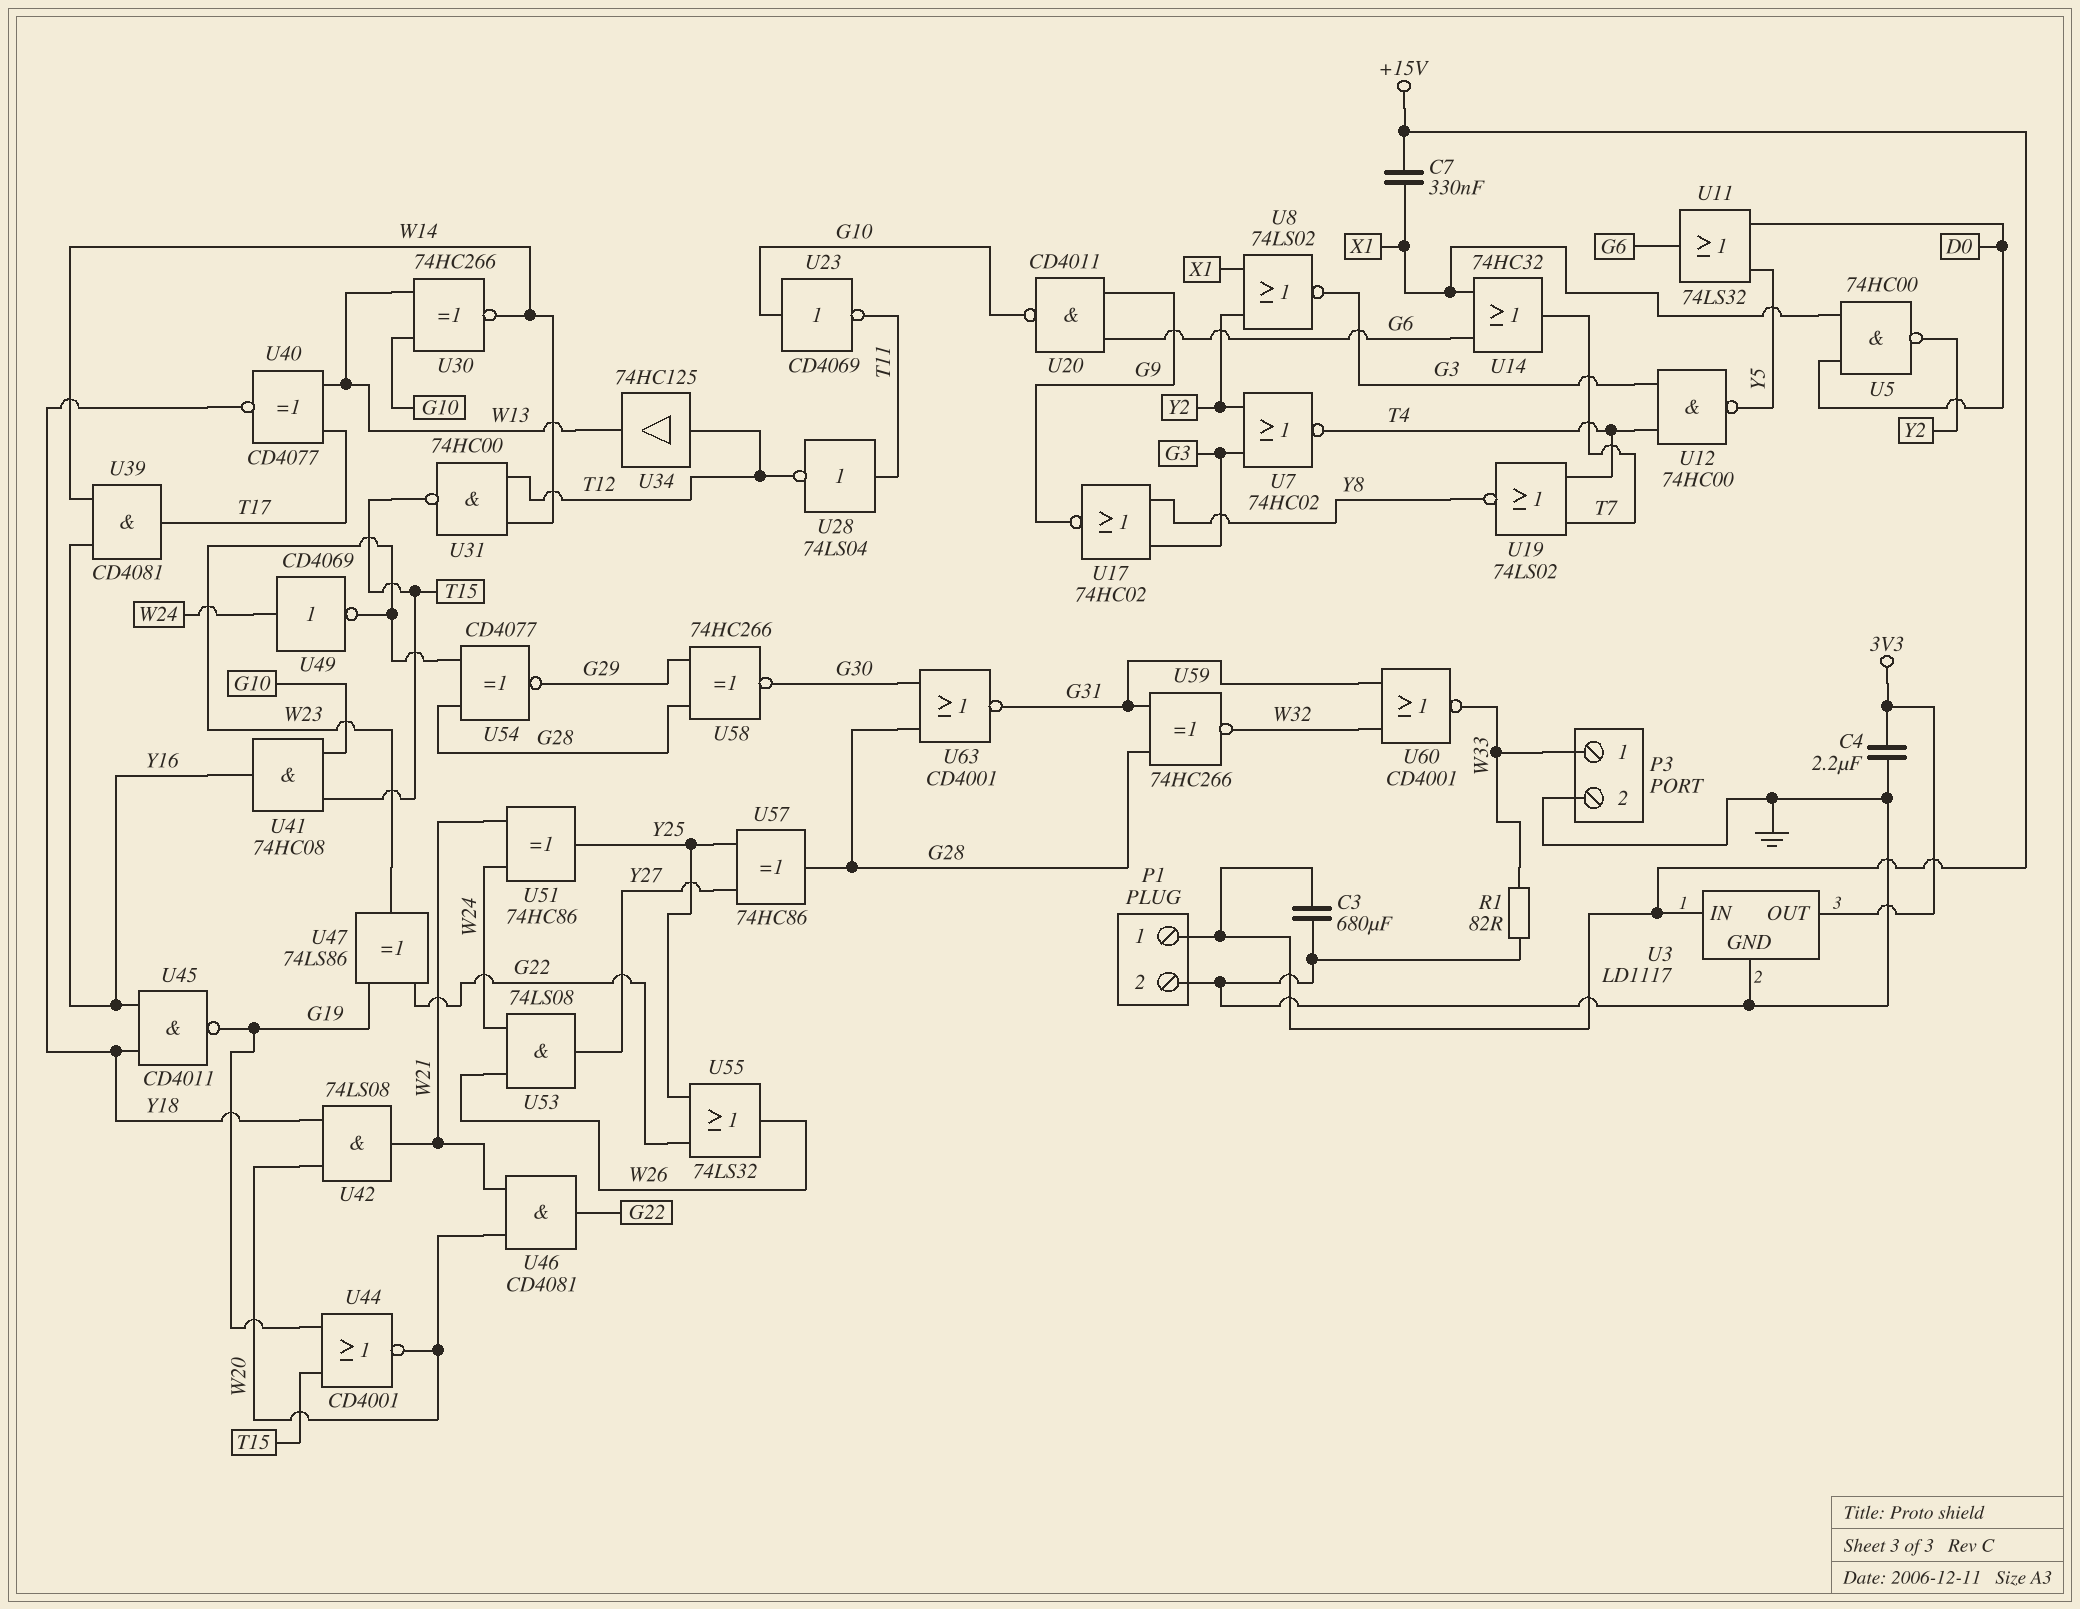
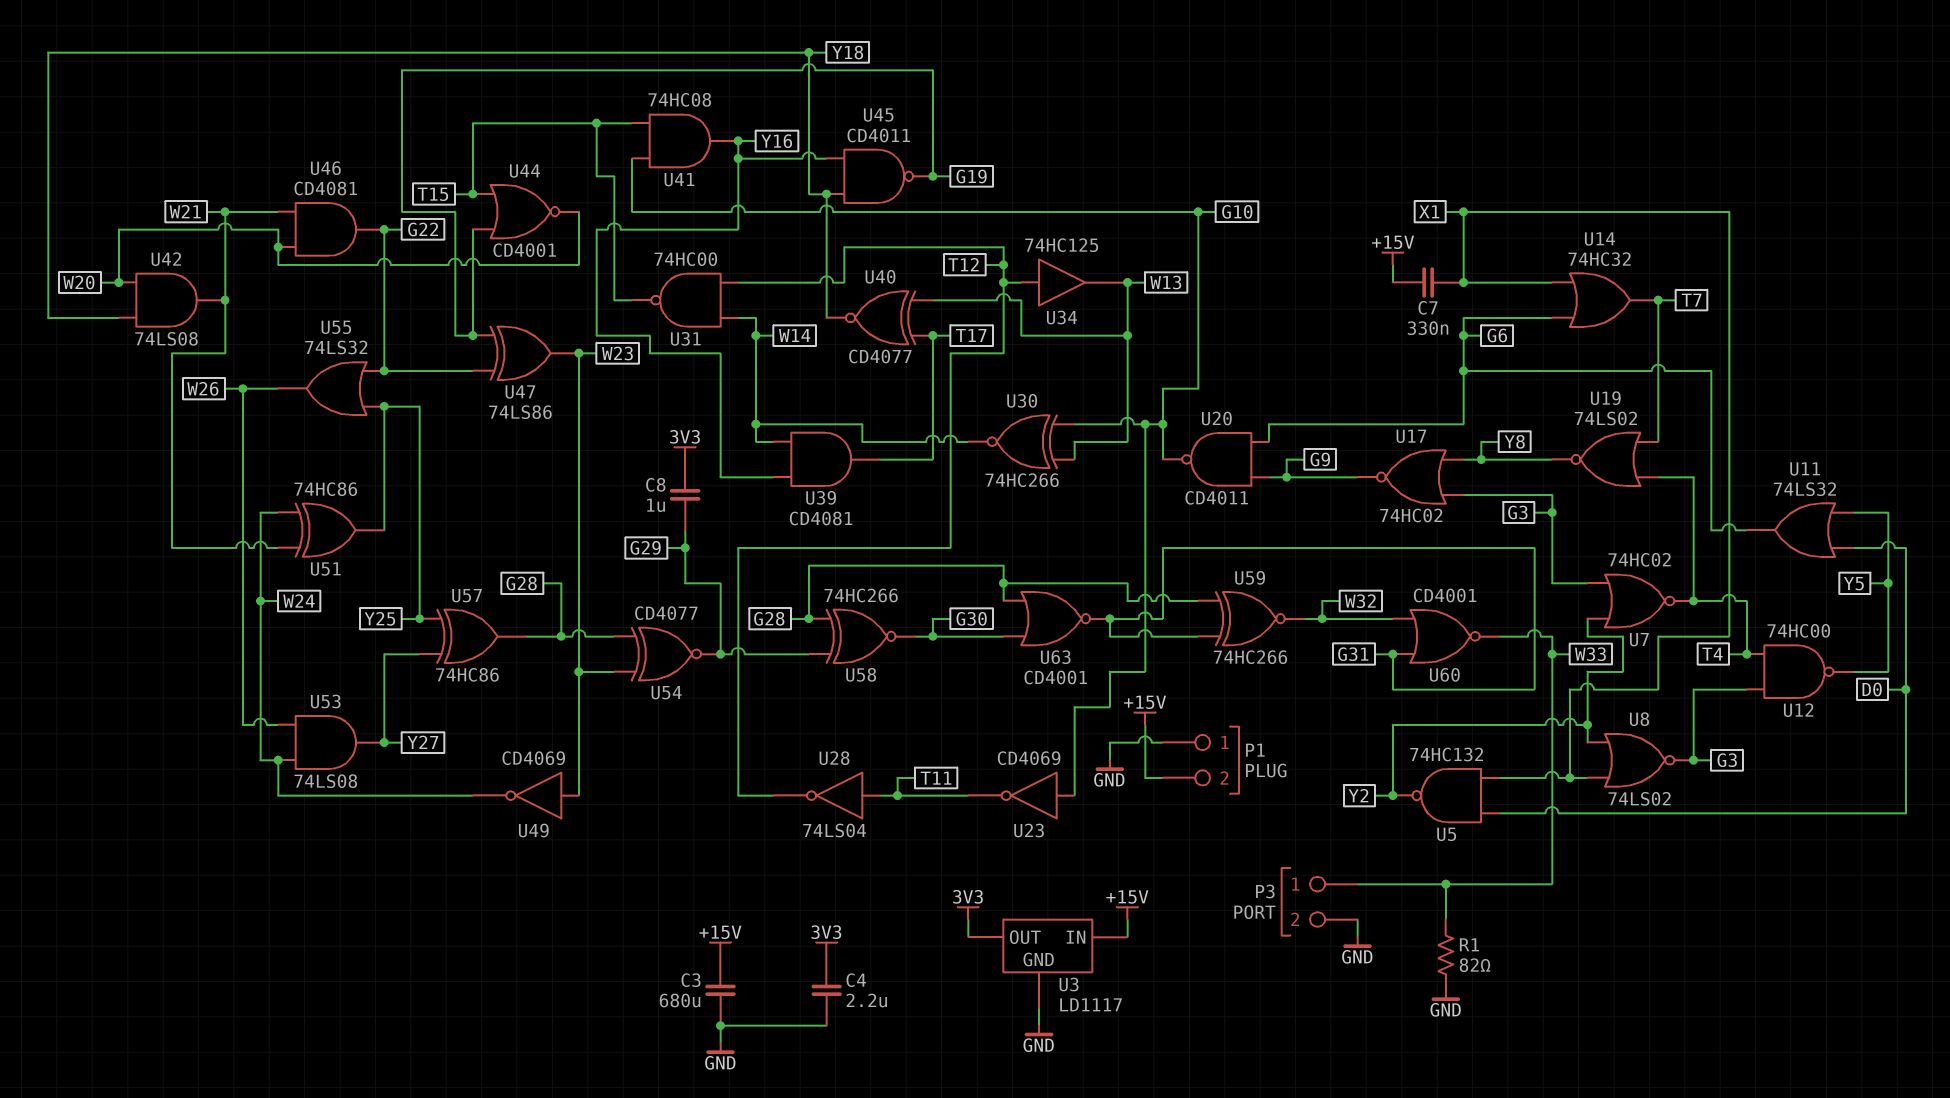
C8: none -> 1uF (3V3, G29)
P1 pin 1: +15V -> GND
P1 pin 2: GND -> +15V
U5: NAND 74HC00 (in D0, in X1, out Y2) -> NAND 74HC132 (in D0, in X1, out Y2)
U49: NOT CD4069 (in W24, out W23) -> NOT CD4069 (in W23, out W24)

